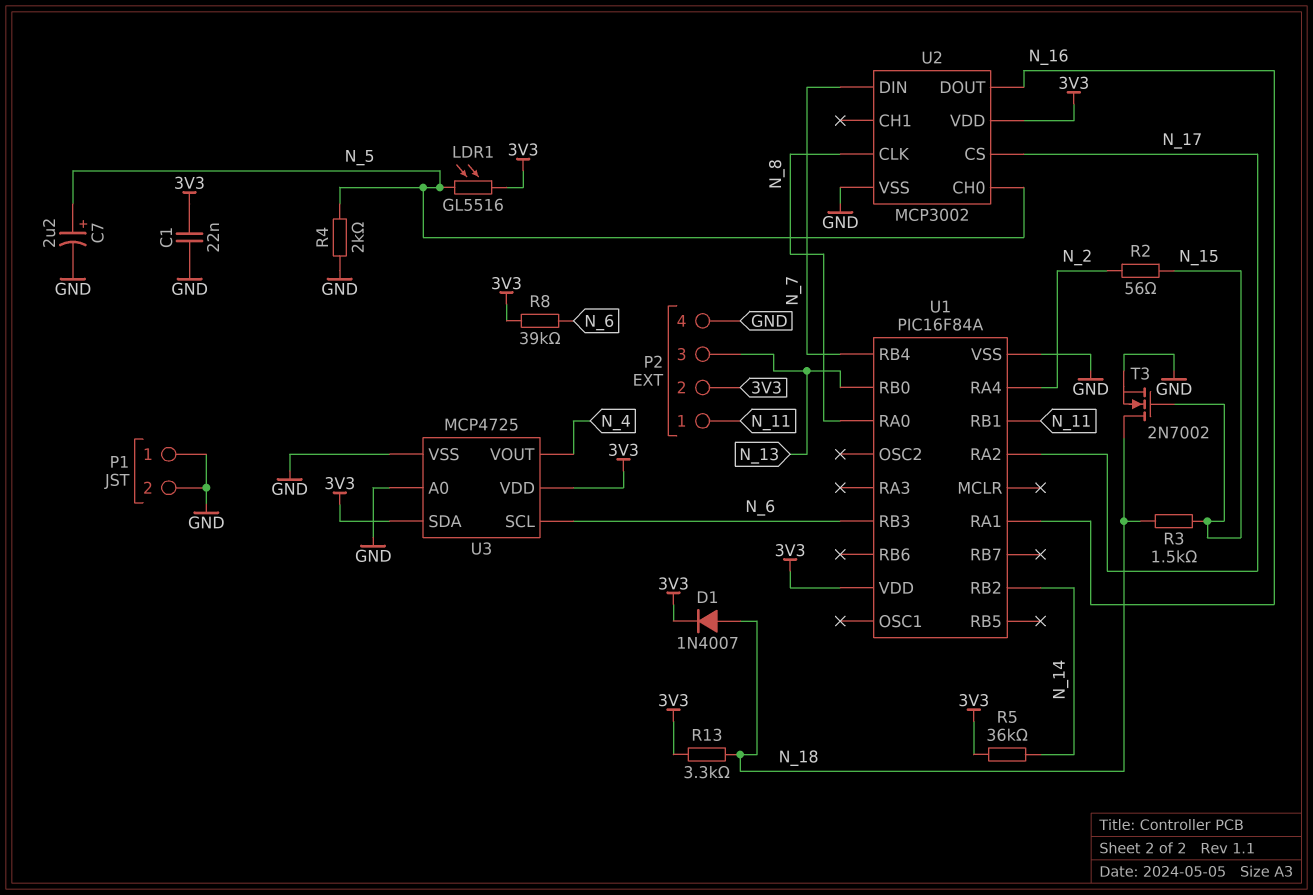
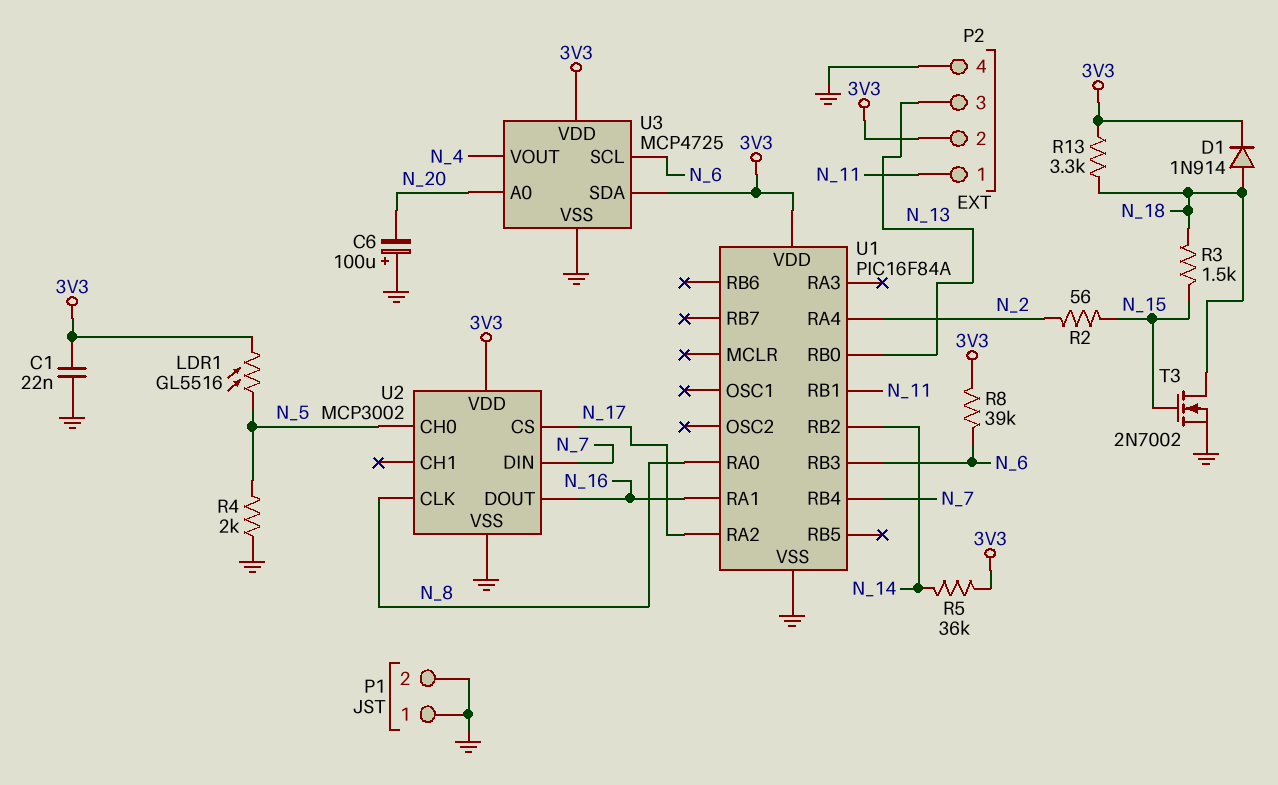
C6: none -> 100uF (plus GND, minus N_20)
C7: 2.2uF (plus N_5, minus GND) -> none
D1: diode 1N4007 (A N_18, K 3V3) -> diode 1N914 (A N_18, K 3V3)
U3 pin A0: GND -> N_20

